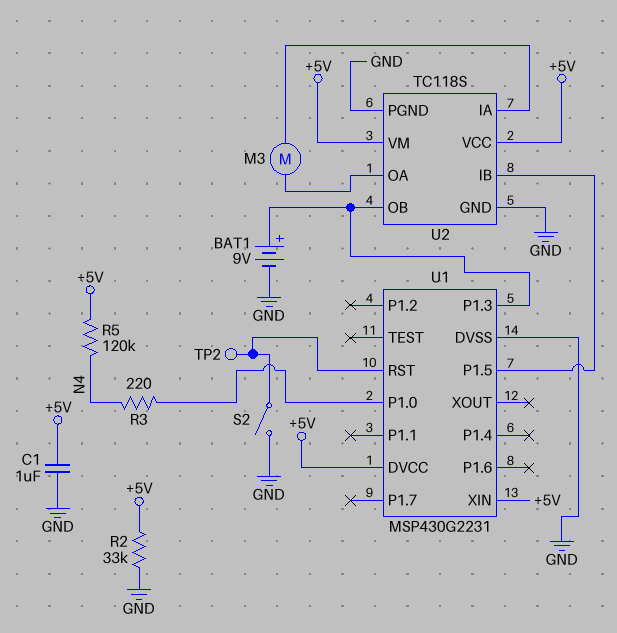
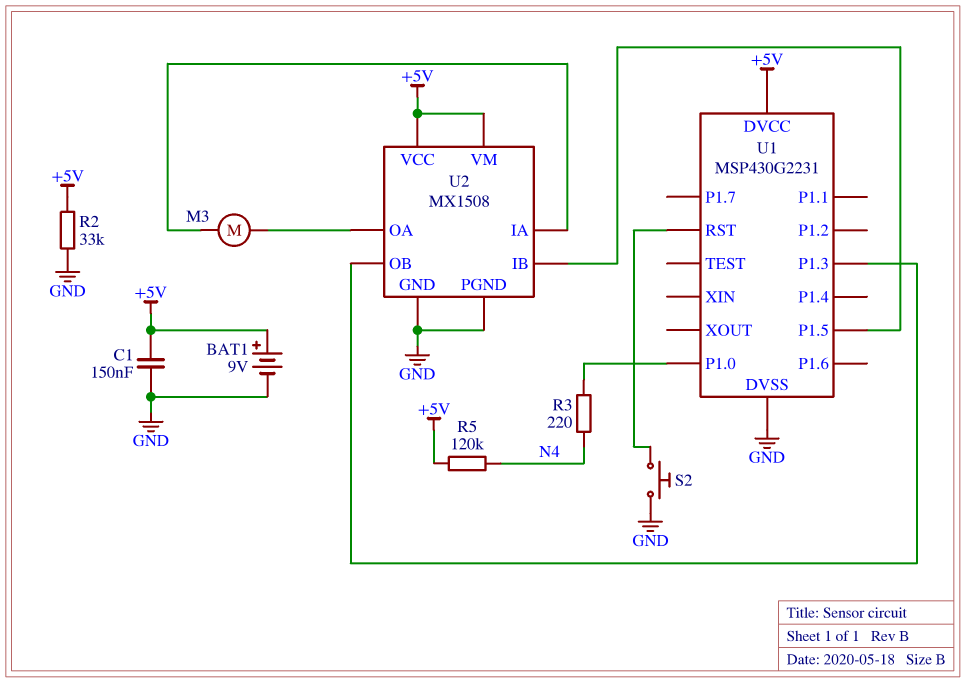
BAT1: 9V (plus U1/P1.3, minus GND) -> 9V (plus +5V, minus GND)
C1: 1uF (+5V, GND) -> 150nF (+5V, GND)
S2: switch (GND, U1/RST) -> button (GND, U1/RST)
TP2: test point (U1/RST) -> none
U1 pin XIN: +5V -> none
U2: TC118S -> MX1508

